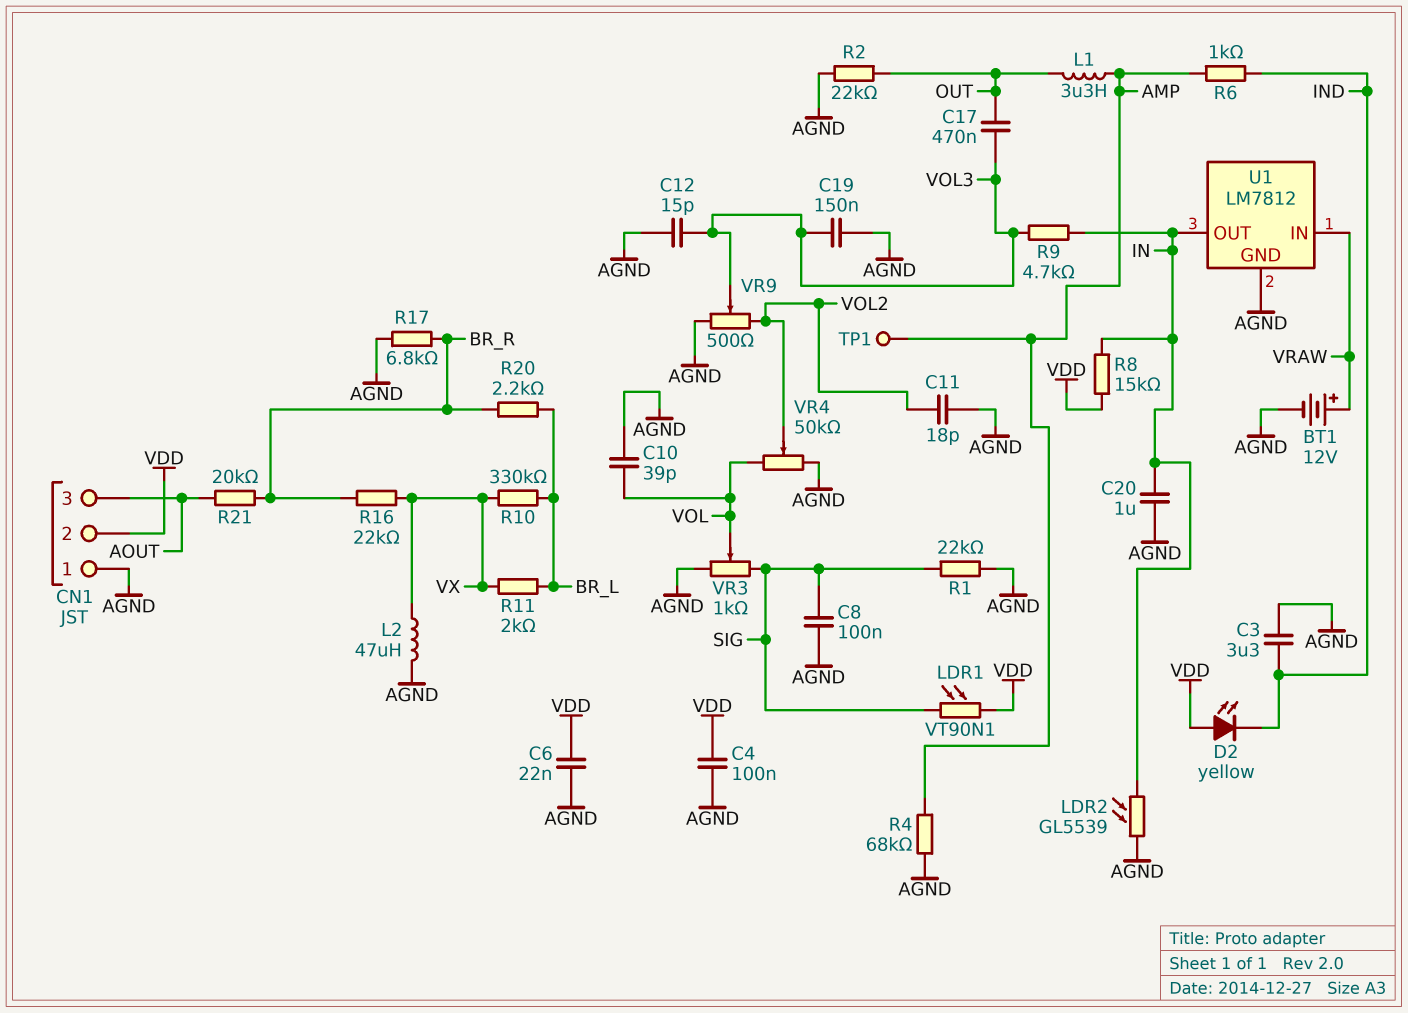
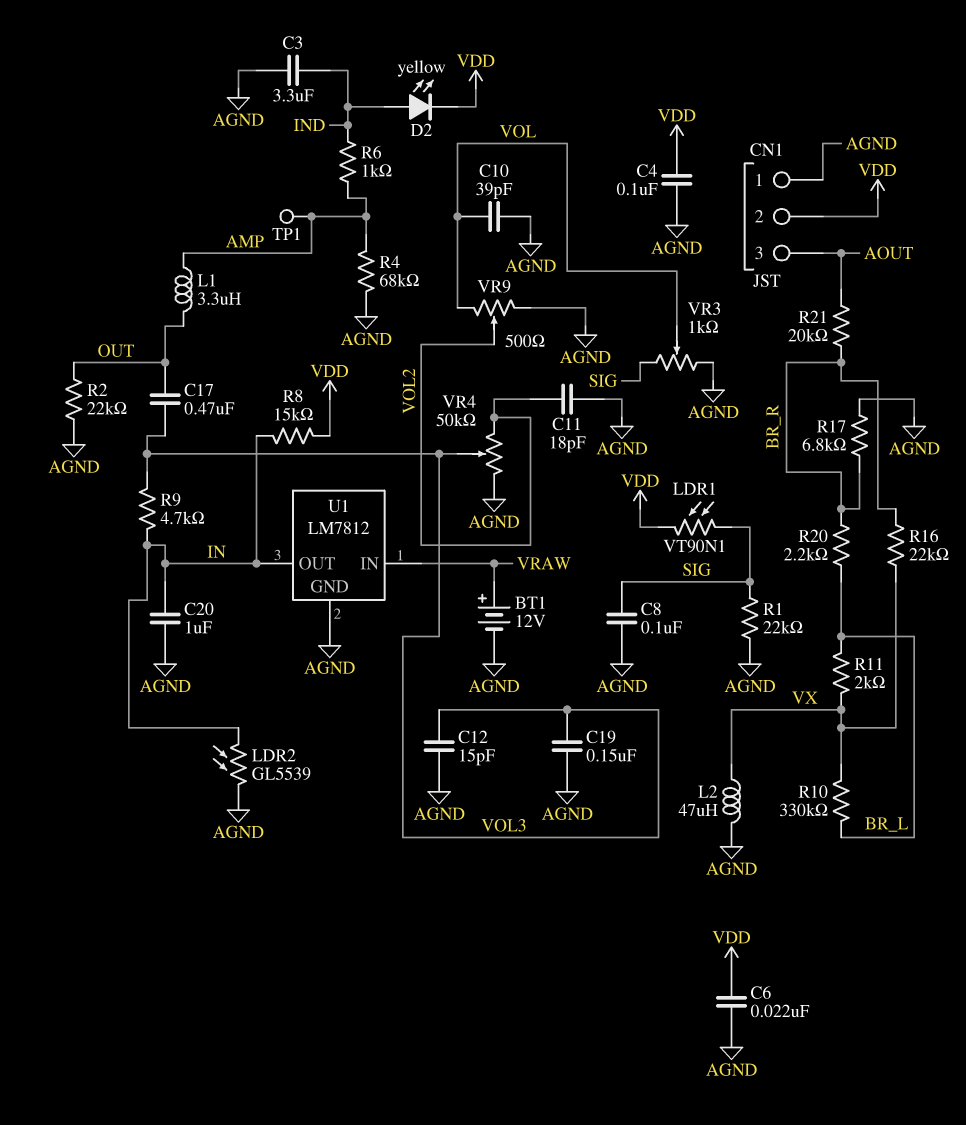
D2: LED yellow (A VDD, K IND) -> LED yellow (A IND, K VDD)
VR4: 50k (AGND, VOL, wiper VOL2) -> 50k (AGND, VOL2, wiper VOL3)
VR9: 500 (AGND, VOL2, wiper VOL3) -> 500 (AGND, VOL, wiper VOL2)

